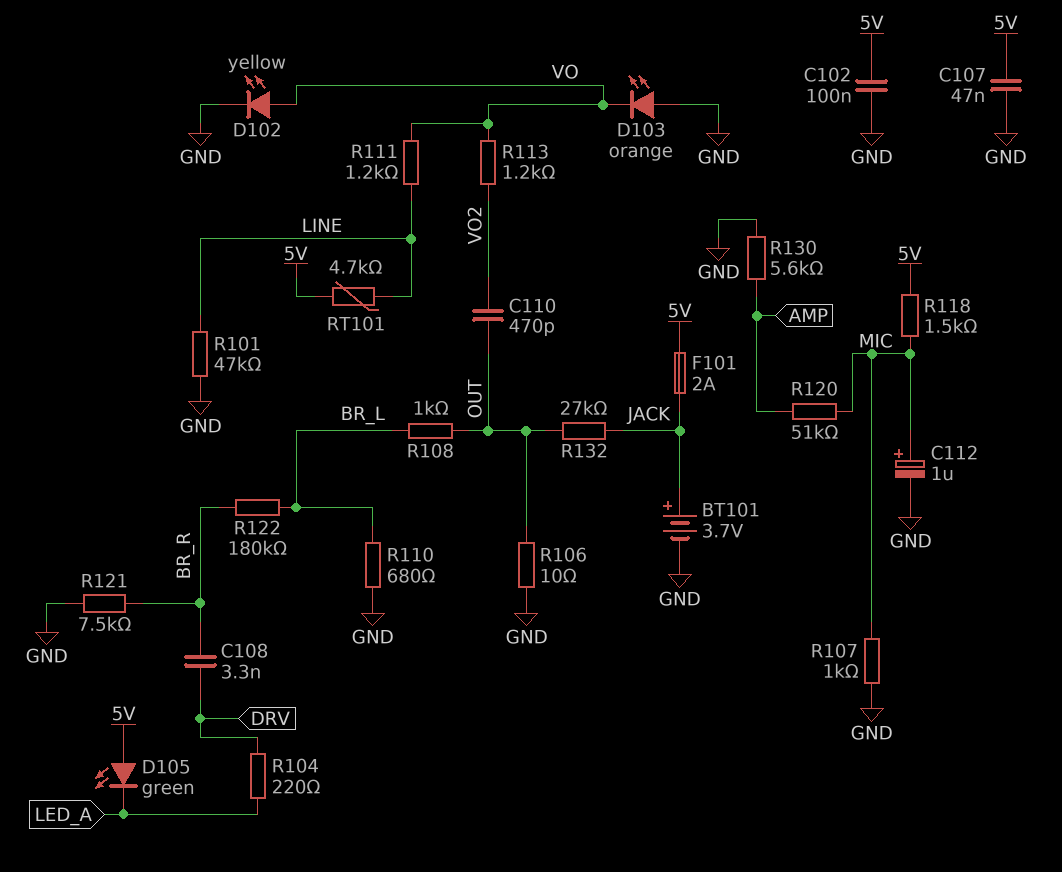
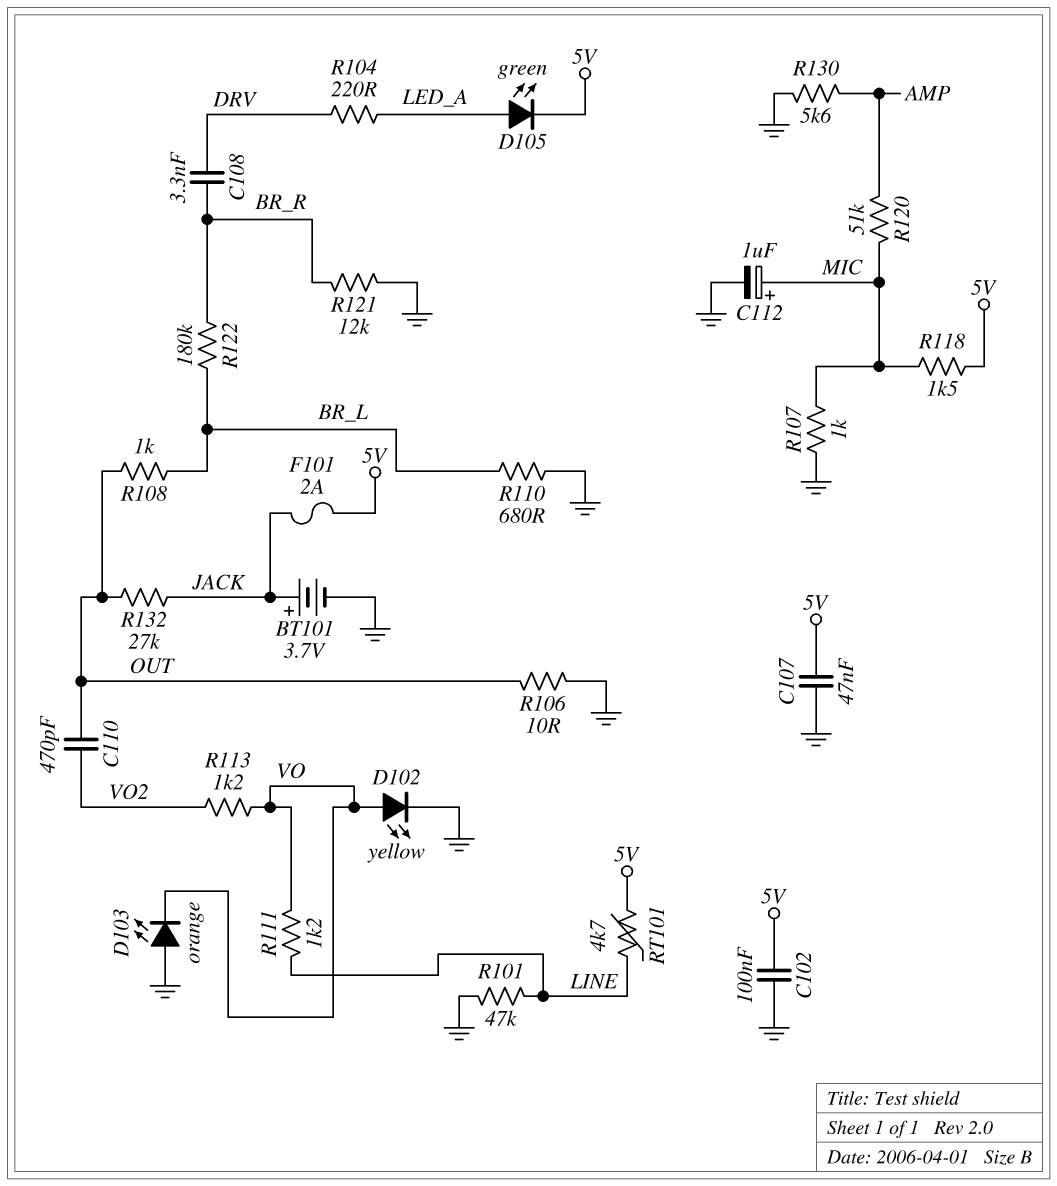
D105: LED green (A 5V, K LED_A) -> LED green (A LED_A, K 5V)
R121: 7.5k (BR_R, GND) -> 12k (BR_R, GND)

